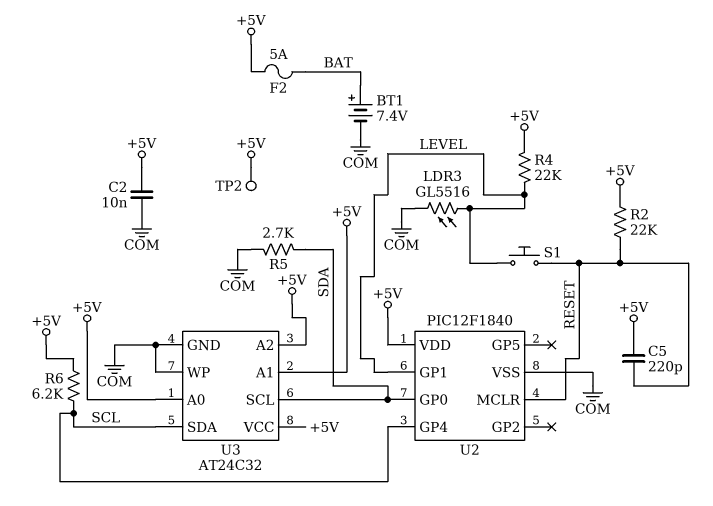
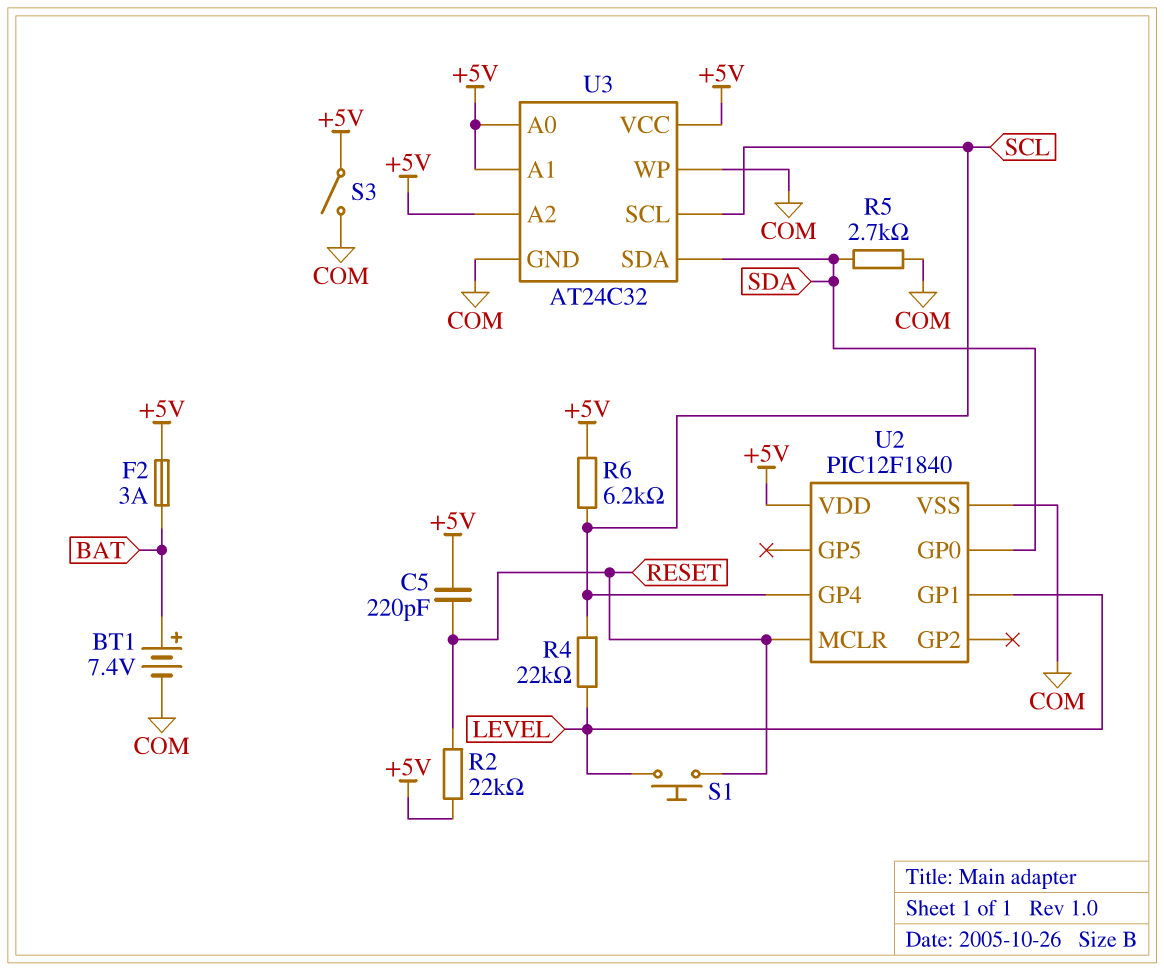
C2: 10nF (+5V, COM) -> none
F2: 5A (+5V, BAT) -> 3A (+5V, BAT)
LDR3: GL5516 (COM, LEVEL) -> none
R4: 22k (+5V, LEVEL) -> 22k (LEVEL, SCL)
S3: none -> switch (+5V, COM)
TP2: test point (+5V) -> none
U3 pin SCL: SDA -> SCL
U3 pin SDA: SCL -> SDA

